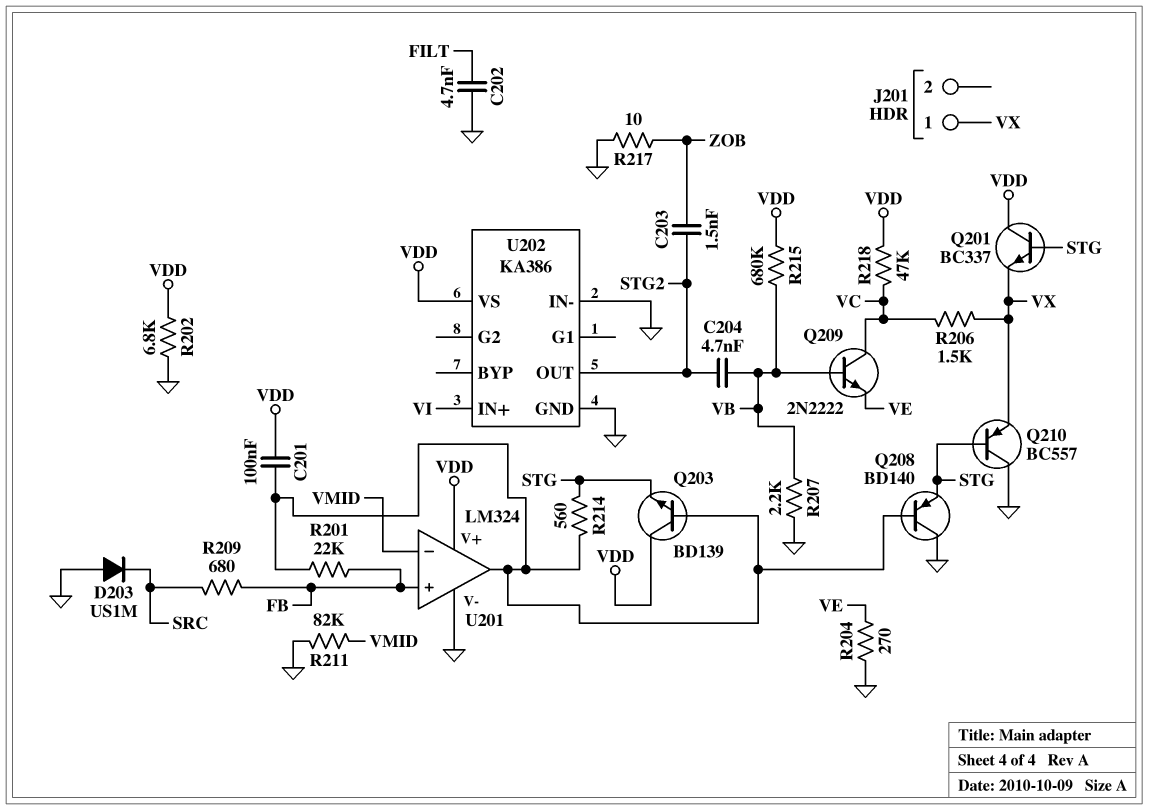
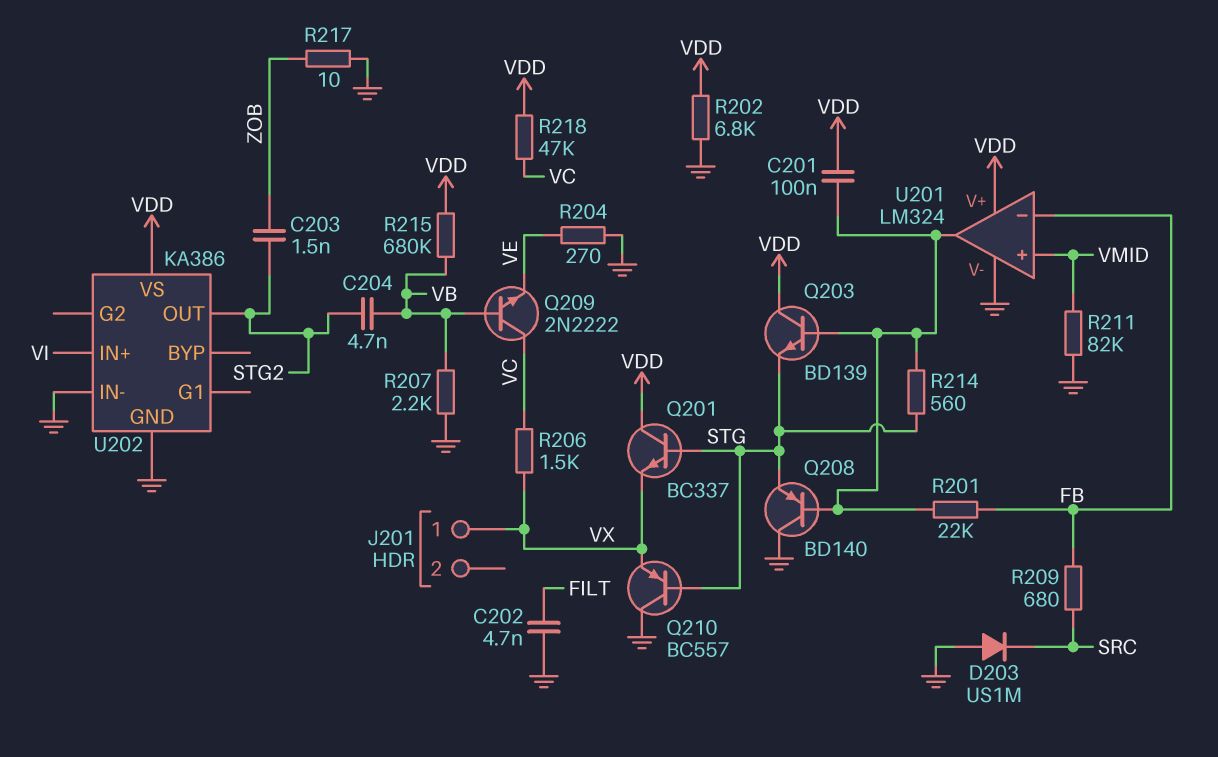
U201 pin in+: FB -> VMID
U201 pin in-: VMID -> FB

